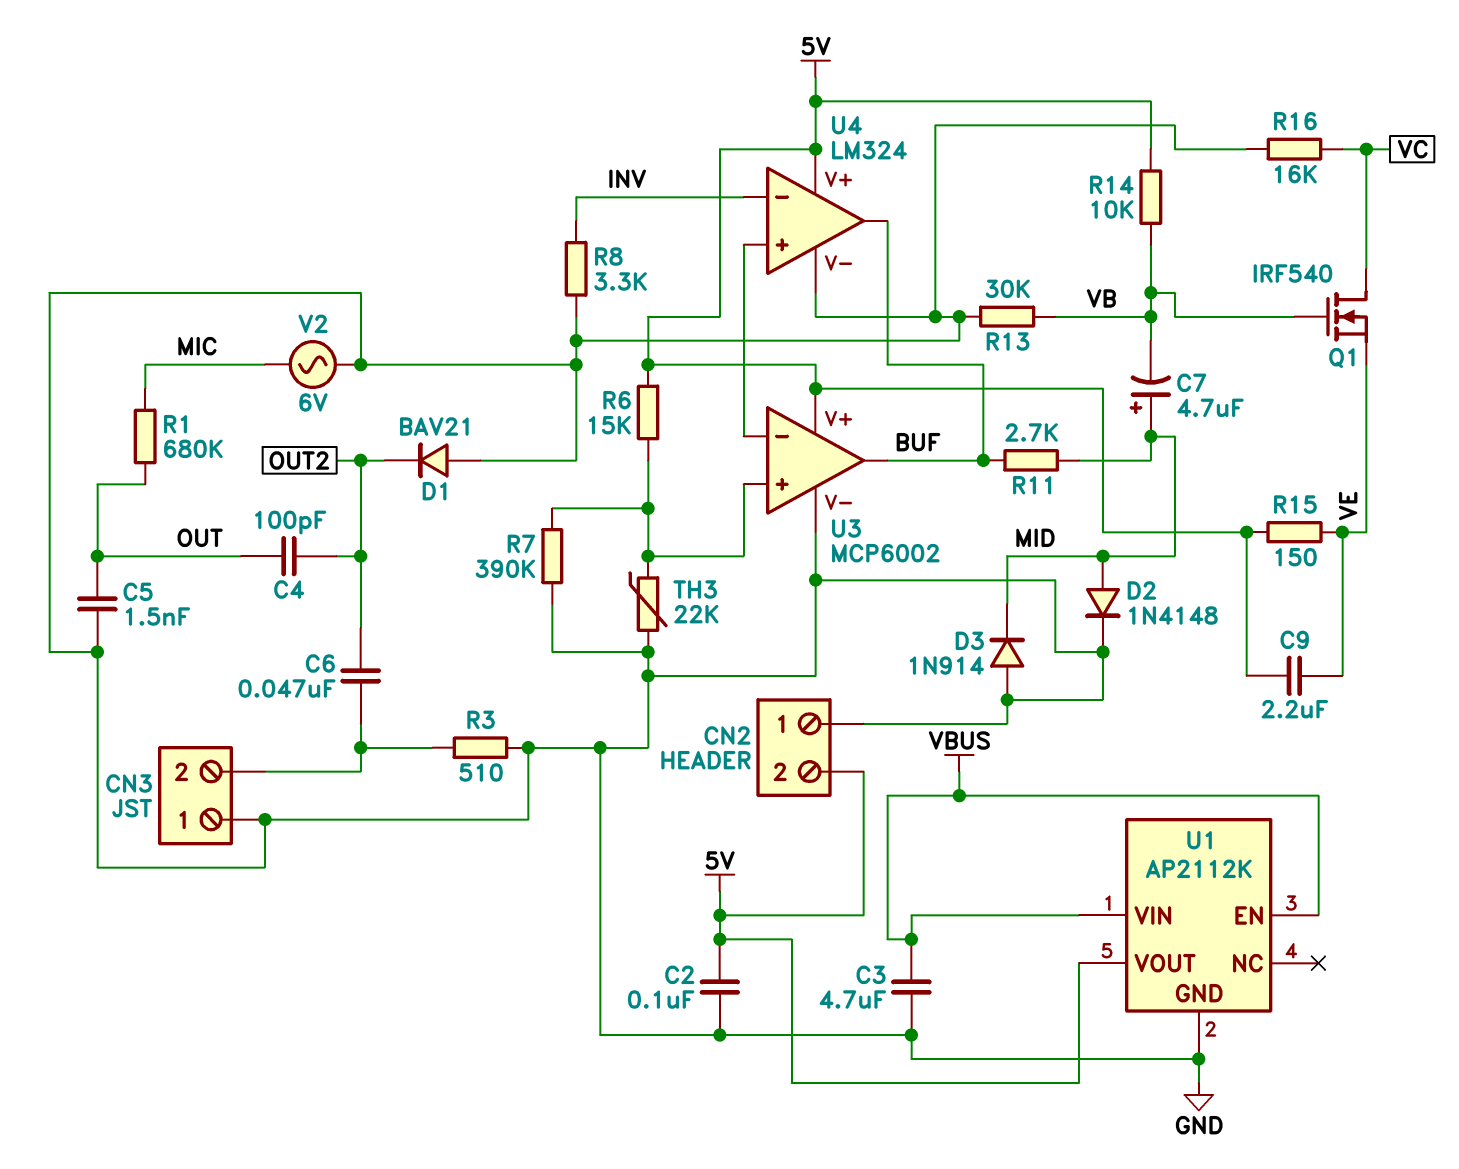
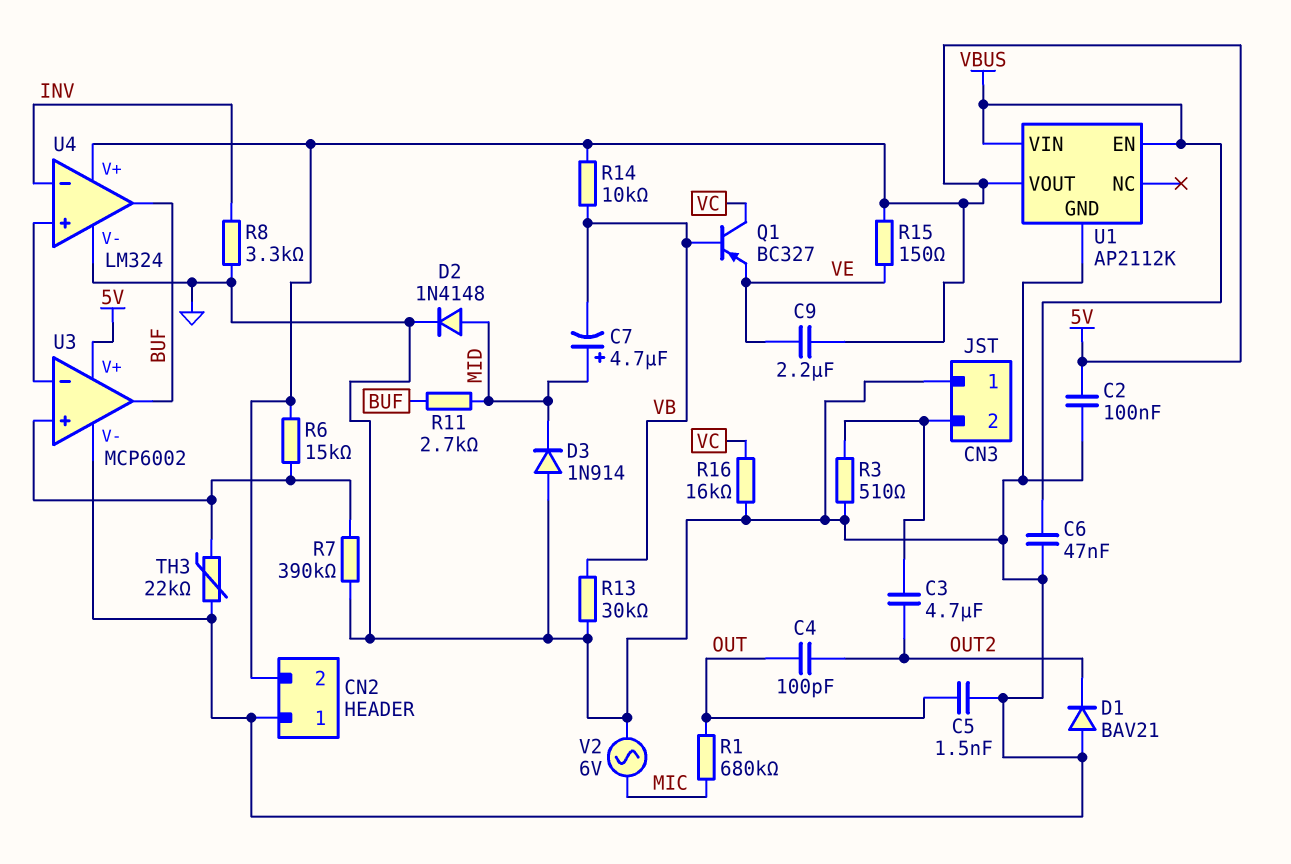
C3: 4.7uF (GND, VBUS) -> 4.7uF (CN3/2, OUT2)
C6: 47nF (CN3/2, OUT2) -> 47nF (GND, VBUS)
Q1: NMOS IRF540 (G VB, D VC, S VE) -> PNP BC327 (B VB, C VC, E VE)

